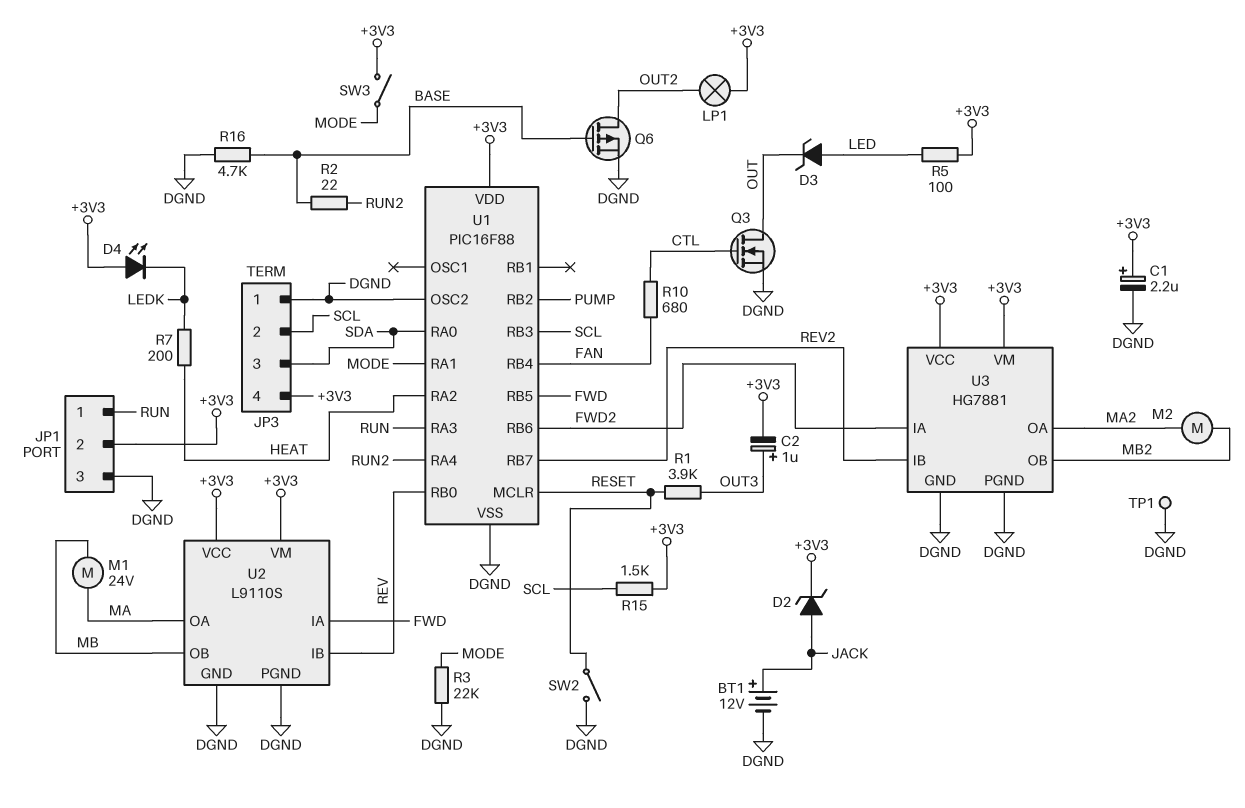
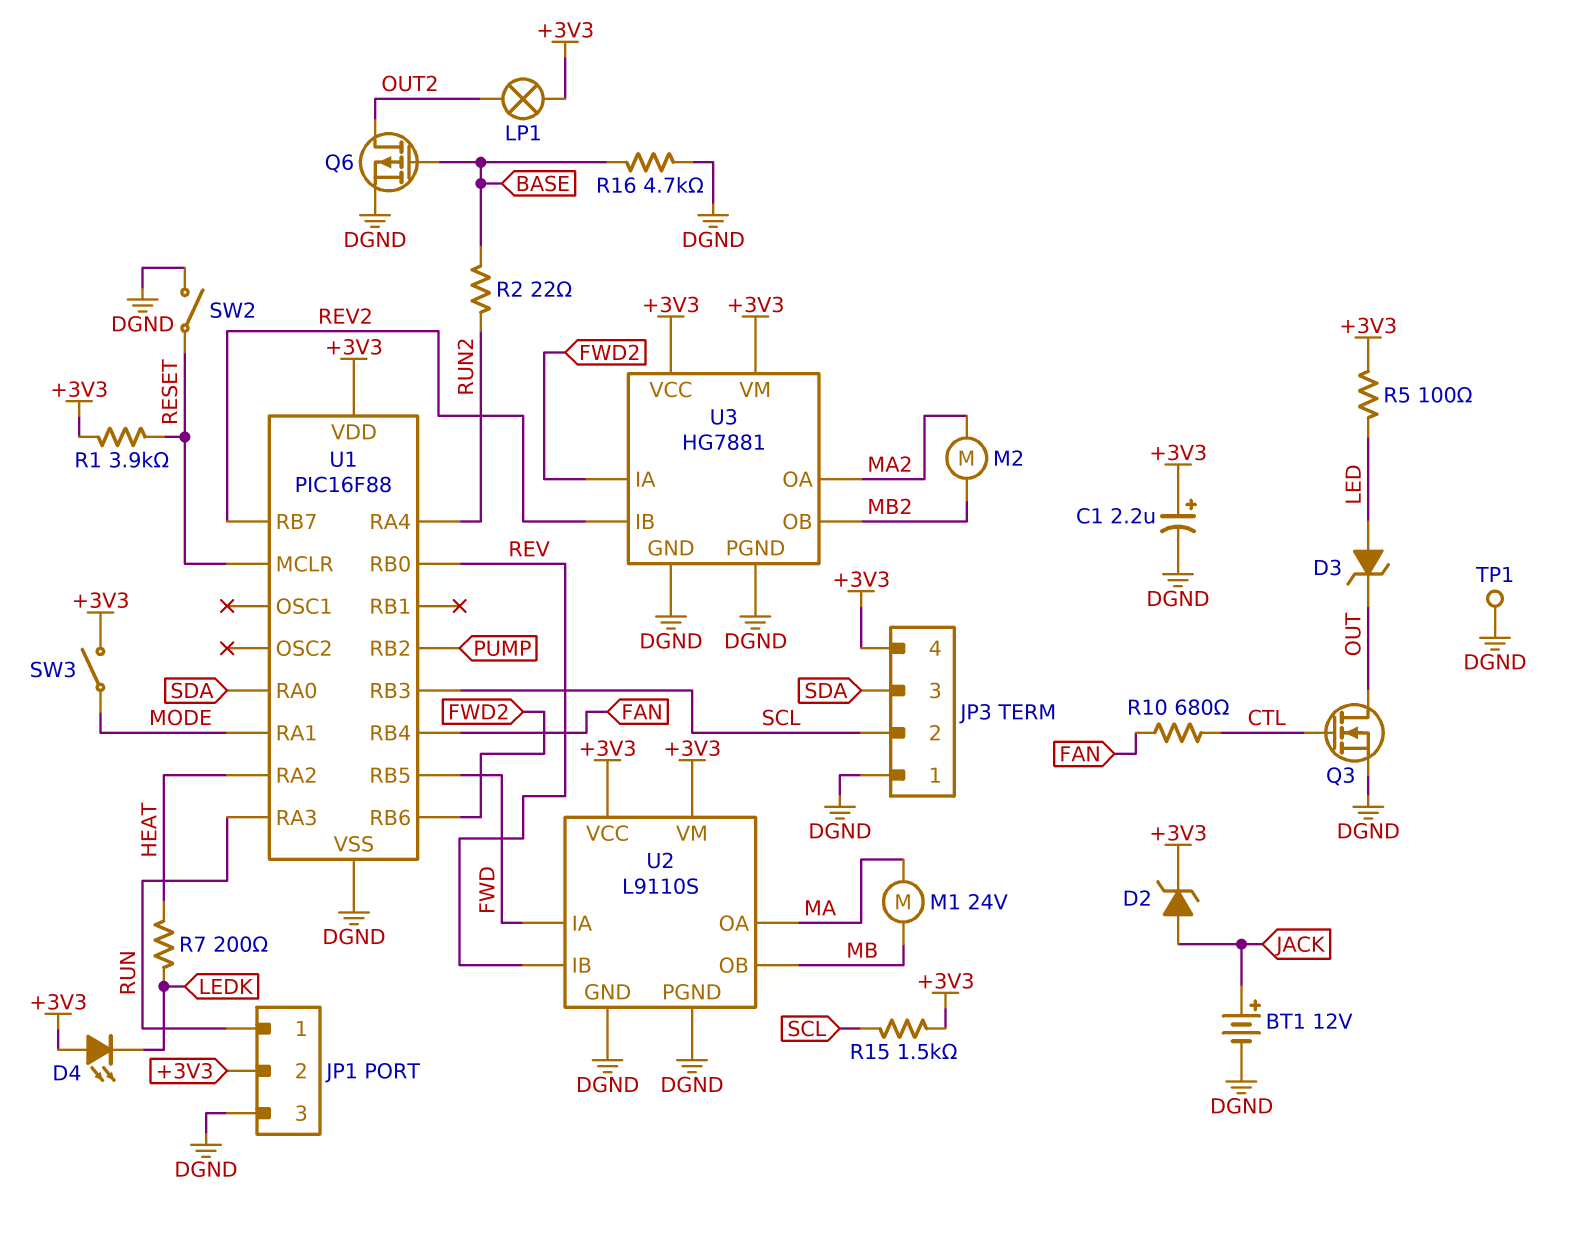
C2: 1uF (plus OUT3, minus +3V3) -> none
R1: 3.9k (OUT3, RESET) -> 3.9k (+3V3, RESET)
R3: 22k (DGND, MODE) -> none
U1 pin OSC2: DGND -> none

